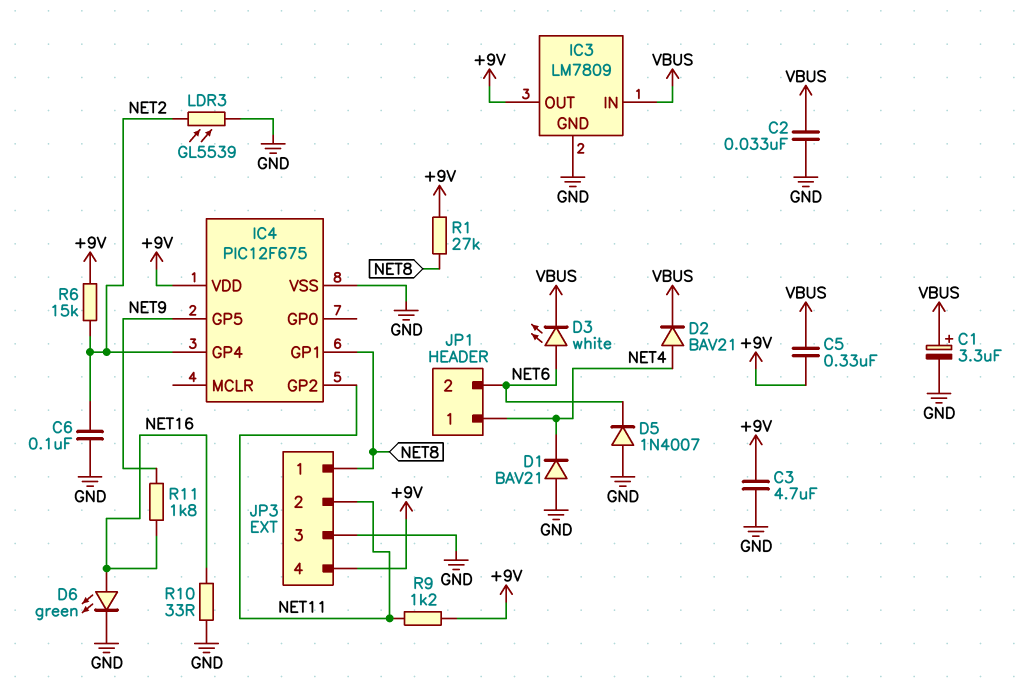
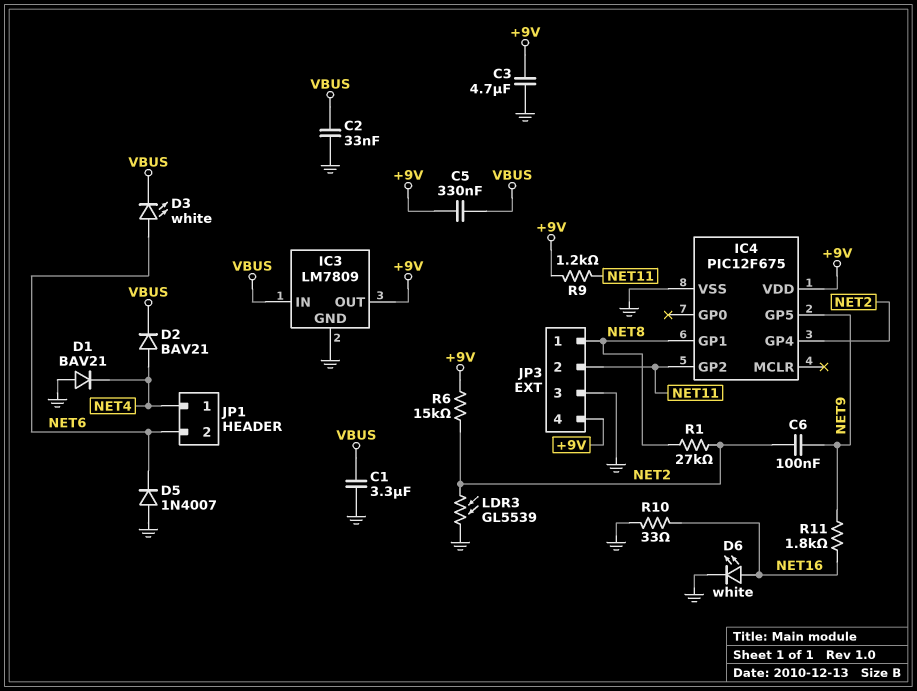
C1: 3.3uF (plus VBUS, minus GND) -> 3.3uF (GND, VBUS)
C6: 100nF (GND, NET2) -> 100nF (NET2, NET9)
D6: LED green (A NET16, K GND) -> LED white (A NET16, K GND)
R1: 27k (+9V, NET8) -> 27k (NET2, NET8)

